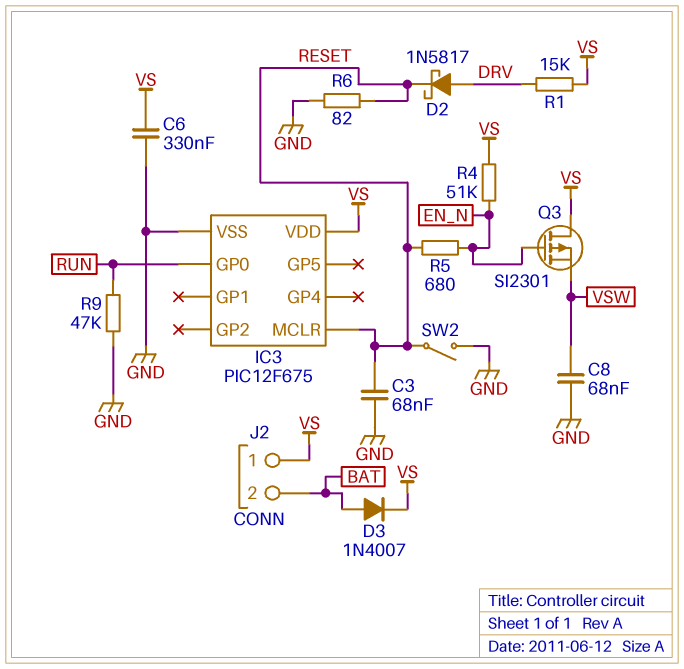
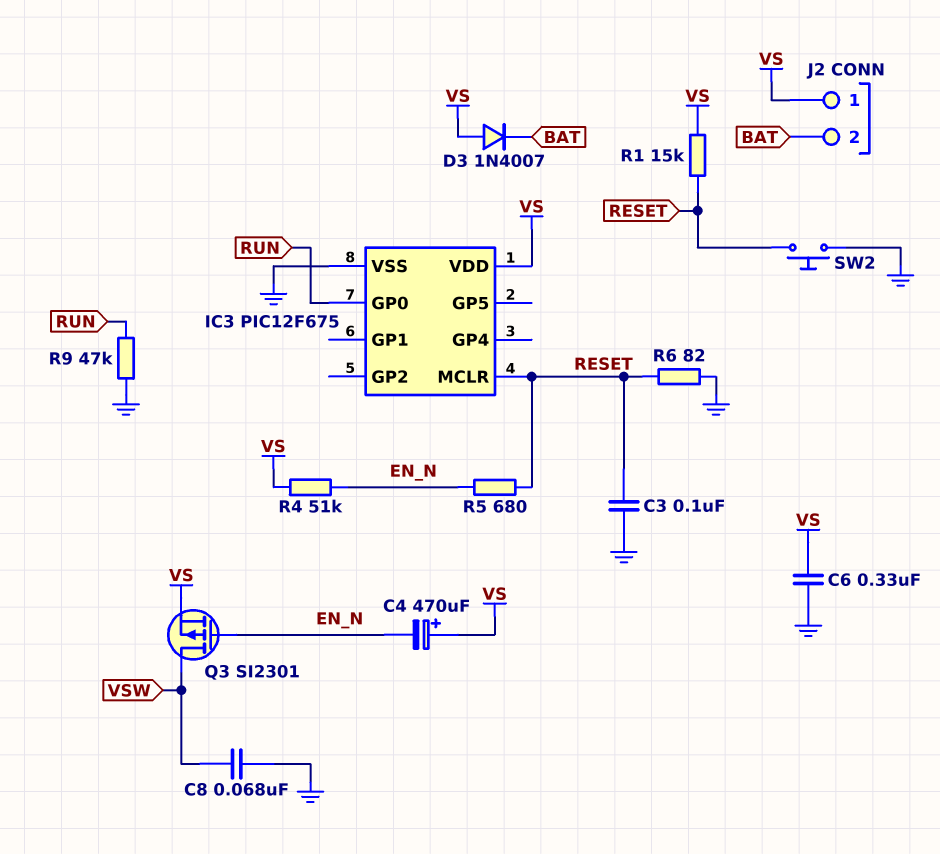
C3: 68nF (GND, RESET) -> 100nF (GND, RESET)
C4: none -> 470uF (plus VS, minus EN_N)
D2: schottky 1N5817 (A DRV, K RESET) -> none
D3: diode 1N4007 (A BAT, K VS) -> diode 1N4007 (A VS, K BAT)
Q3: PMOS SI2301 (G EN_N, D VS, S VSW) -> PMOS SI2301 (G EN_N, D VSW, S VS)
R1: 15k (DRV, VS) -> 15k (RESET, VS)
SW2: switch (GND, RESET) -> button (GND, RESET)

